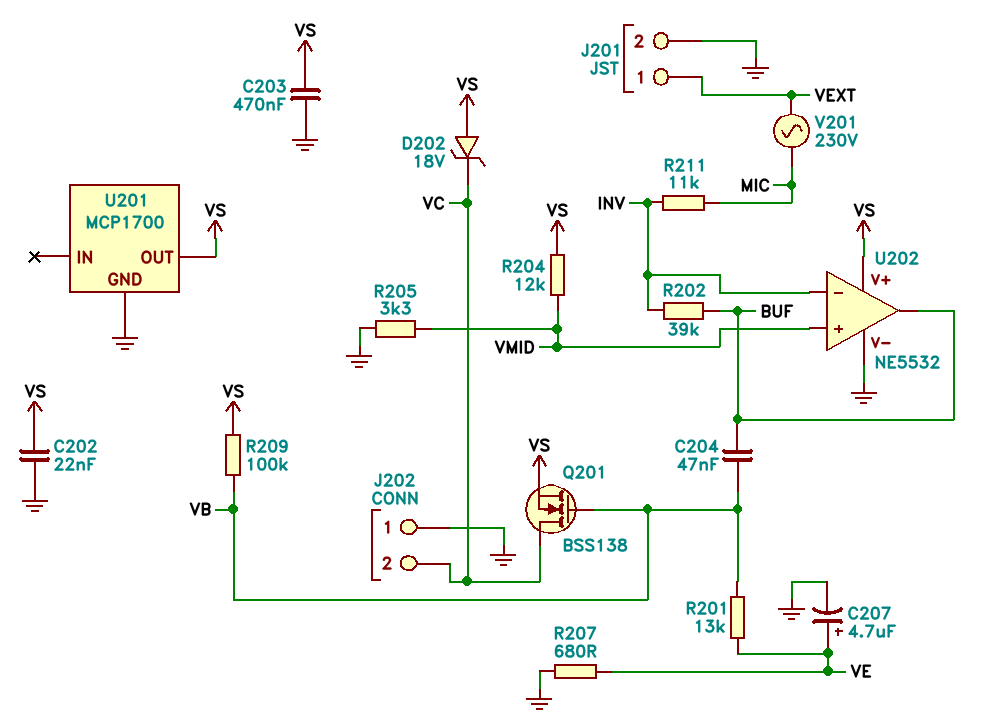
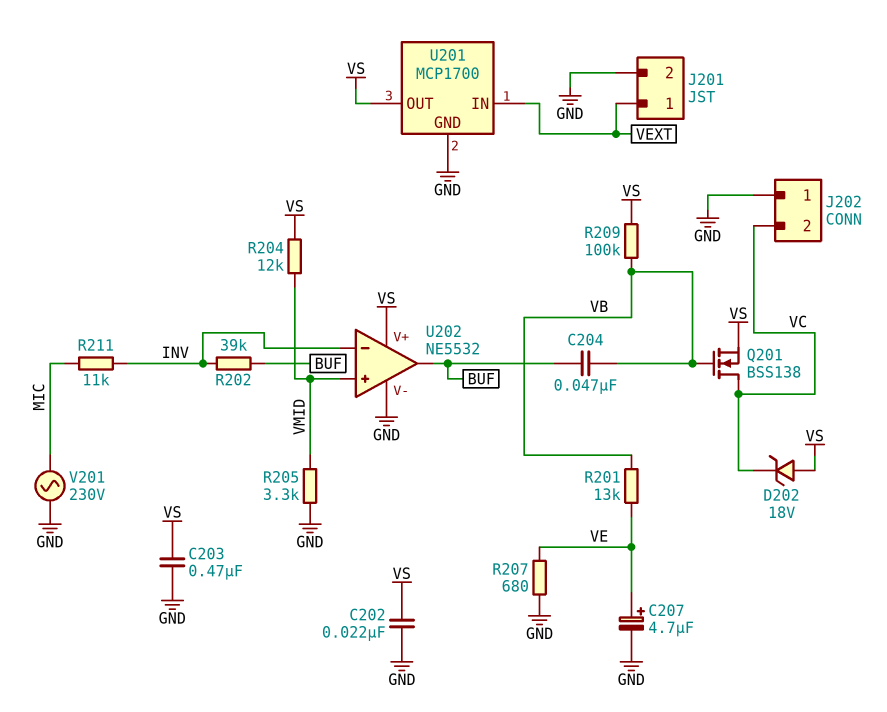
U201 pin IN: none -> VEXT
V201: AC 230V (MIC, VEXT) -> AC 230V (GND, MIC)

